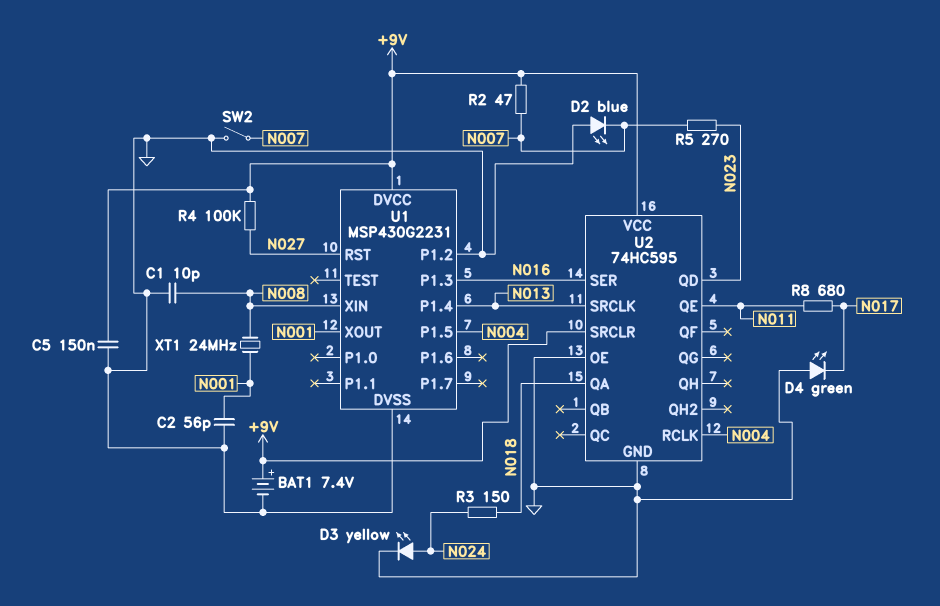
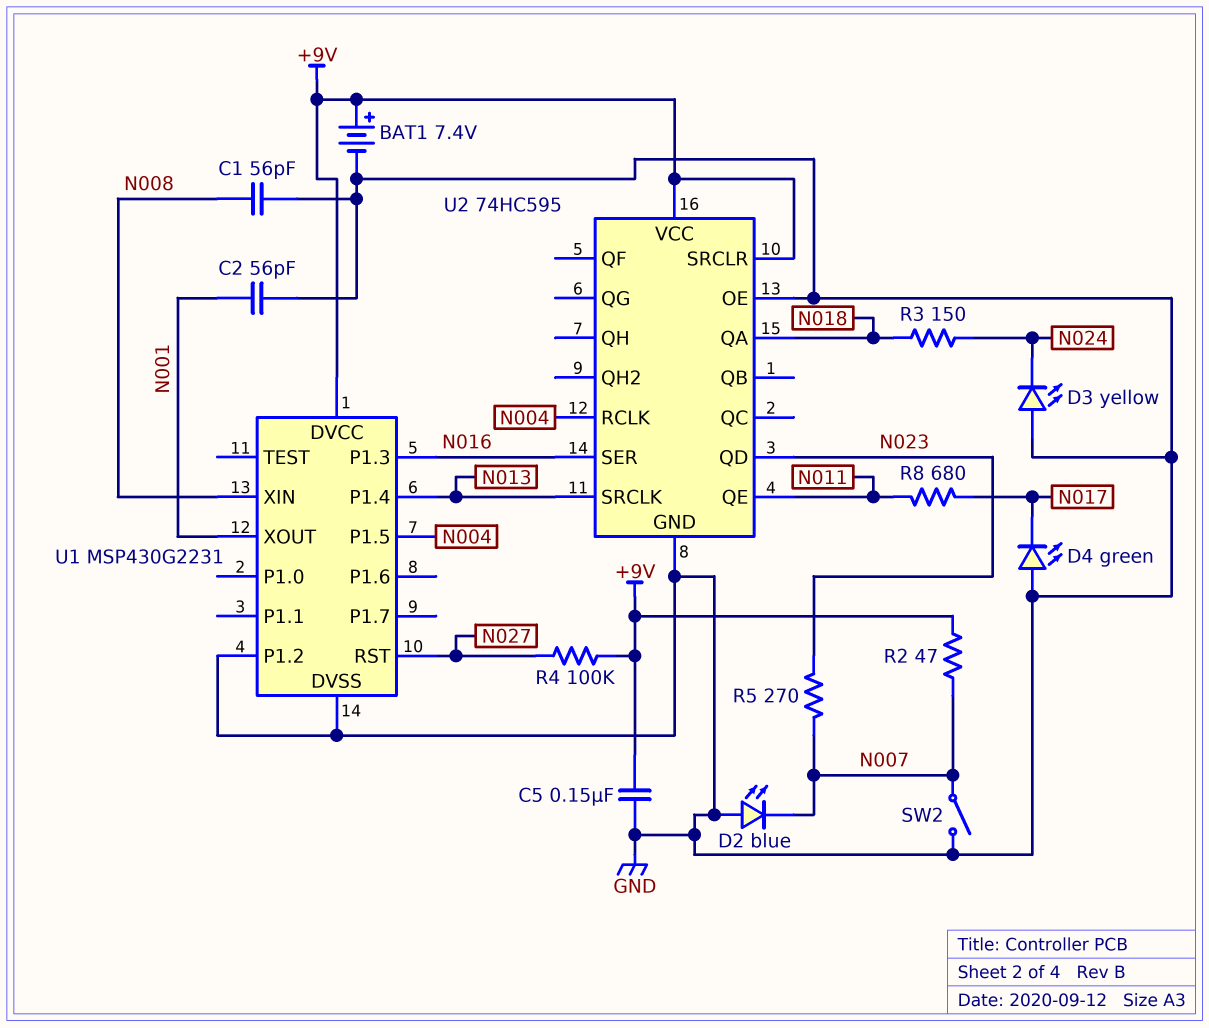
C1: 10pF (GND, N008) -> 56pF (GND, N008)
D3: LED yellow (A N024, K GND) -> LED yellow (A GND, K N024)
XT1: 24MHz (N001, N008) -> none

